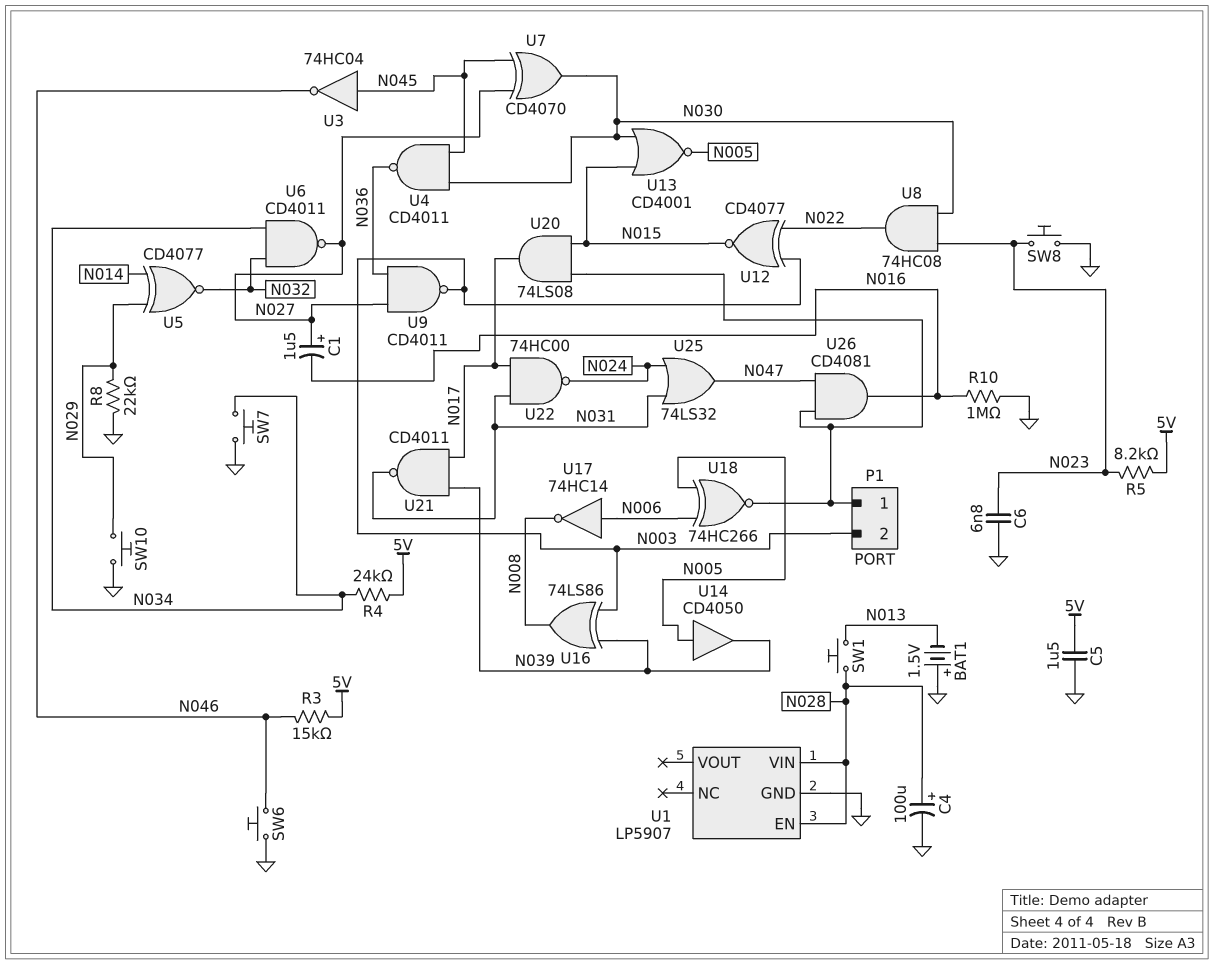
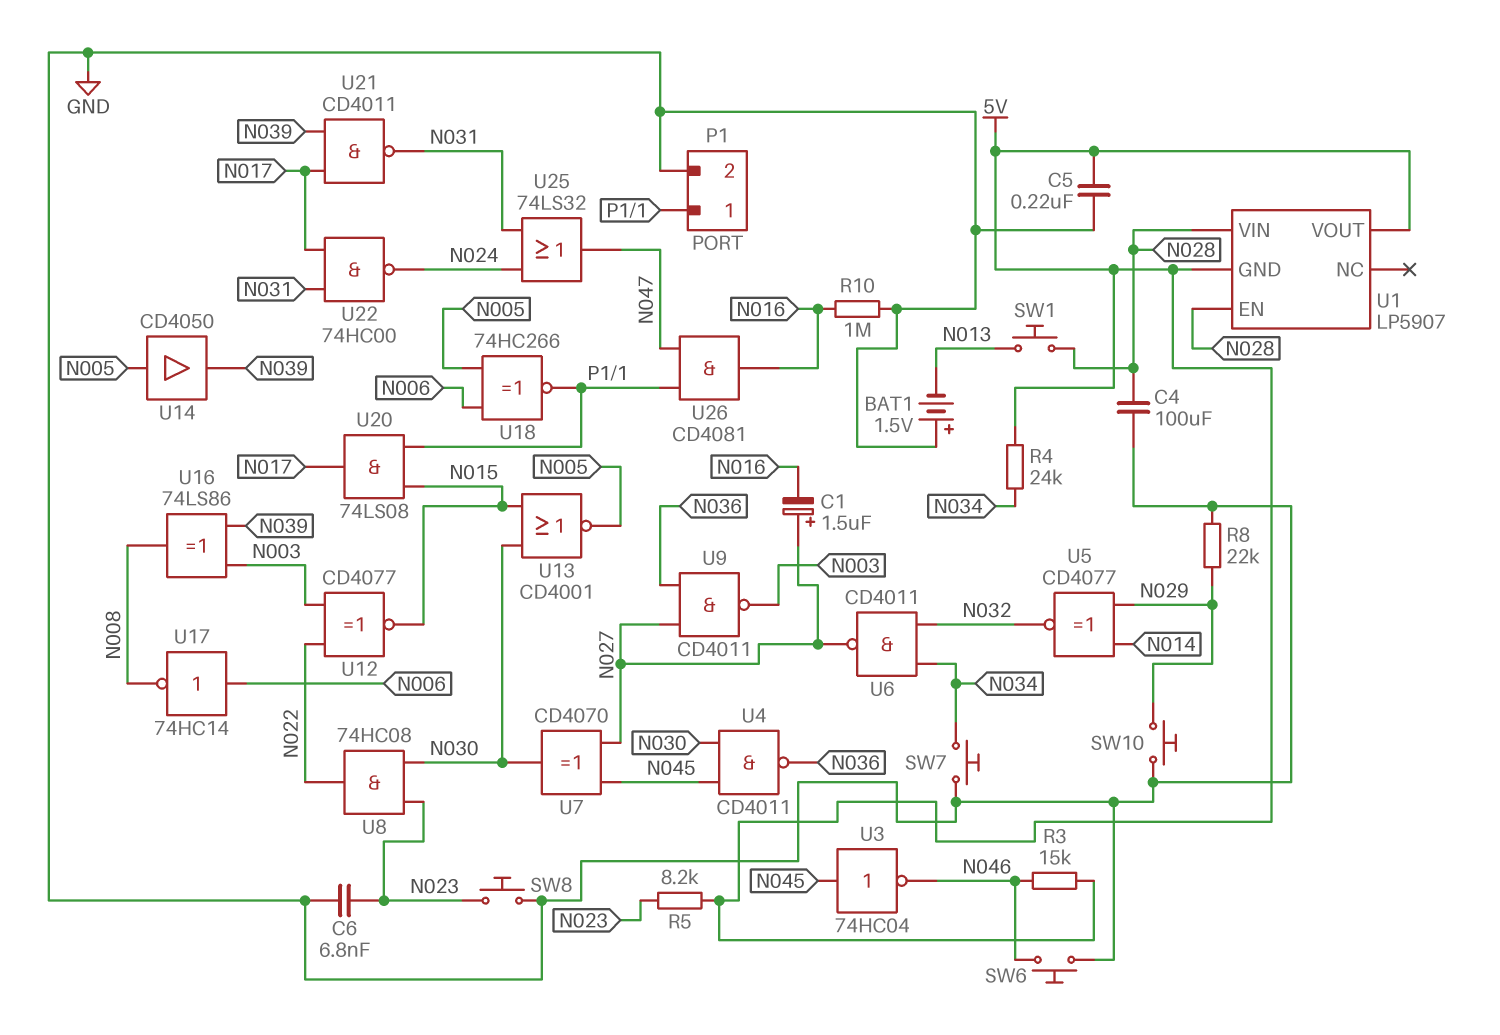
C4: 100uF (plus N028, minus GND) -> 100uF (GND, N028)
C5: 1.5uF (5V, GND) -> 220nF (5V, GND)
P1 pin 2: N003 -> GND
U1 pin GND: GND -> 5V
U1 pin VOUT: none -> 5V

